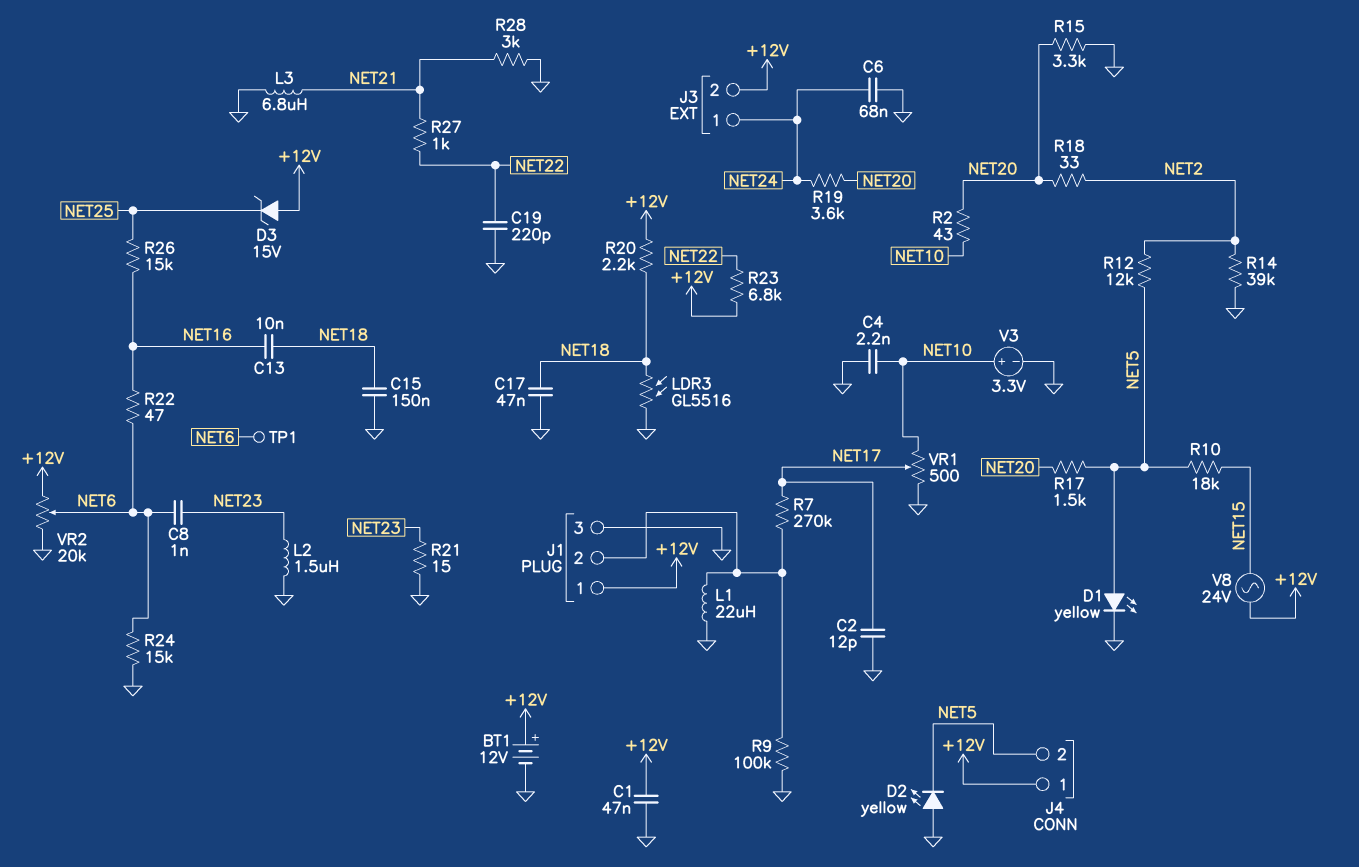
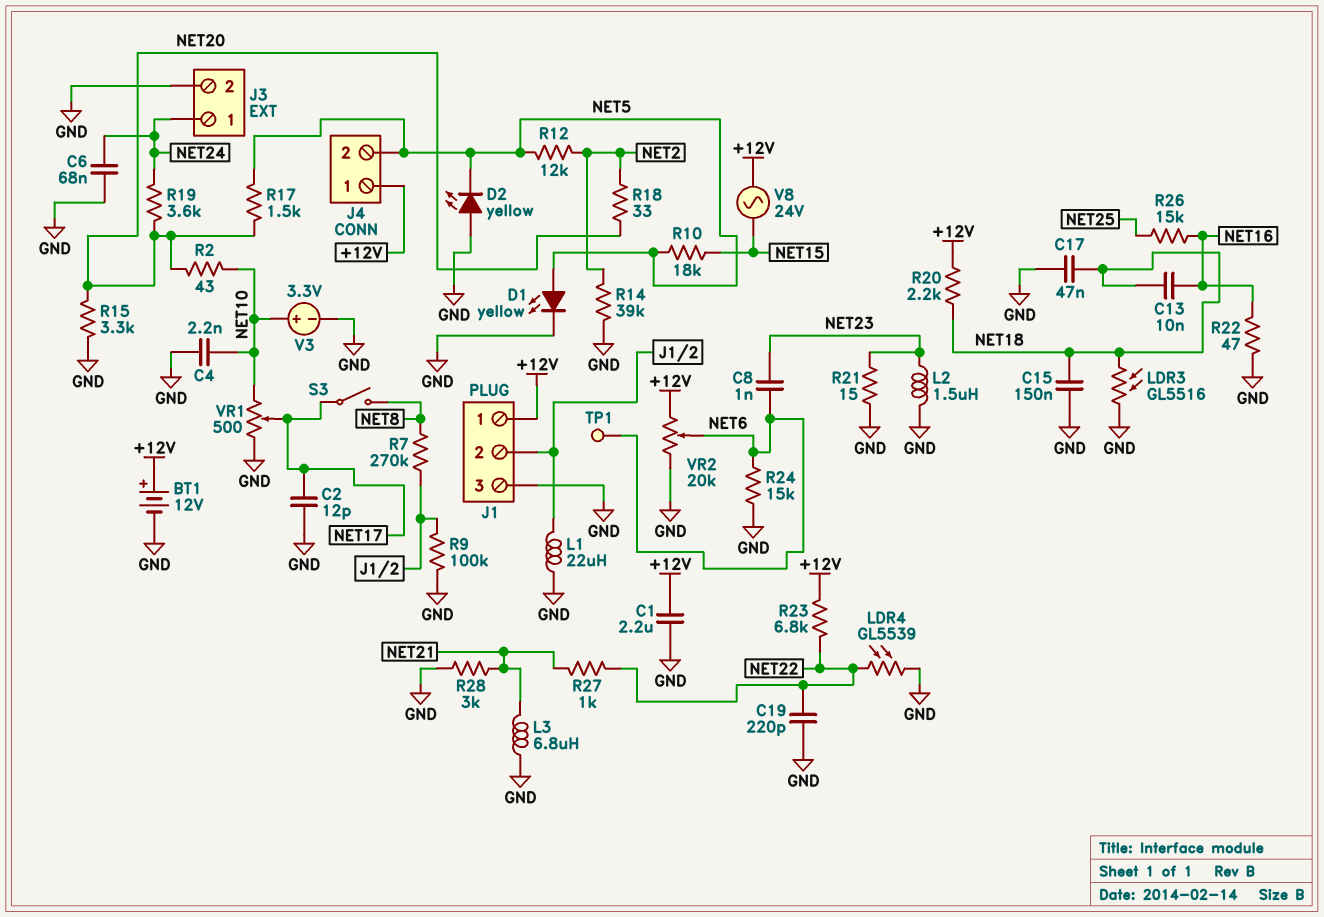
C1: 47nF (+12V, GND) -> 2.2uF (+12V, GND)
D3: zener 15V (A +12V, K NET25) -> none
J3 pin 2: +12V -> GND
LDR4: none -> GL5539 (GND, NET22)
R7: 270k (J1/2, NET17) -> 270k (J1/2, NET8)
R22: 47 (NET6, NET16) -> 47 (GND, NET16)
S3: none -> switch (NET8, NET17)

